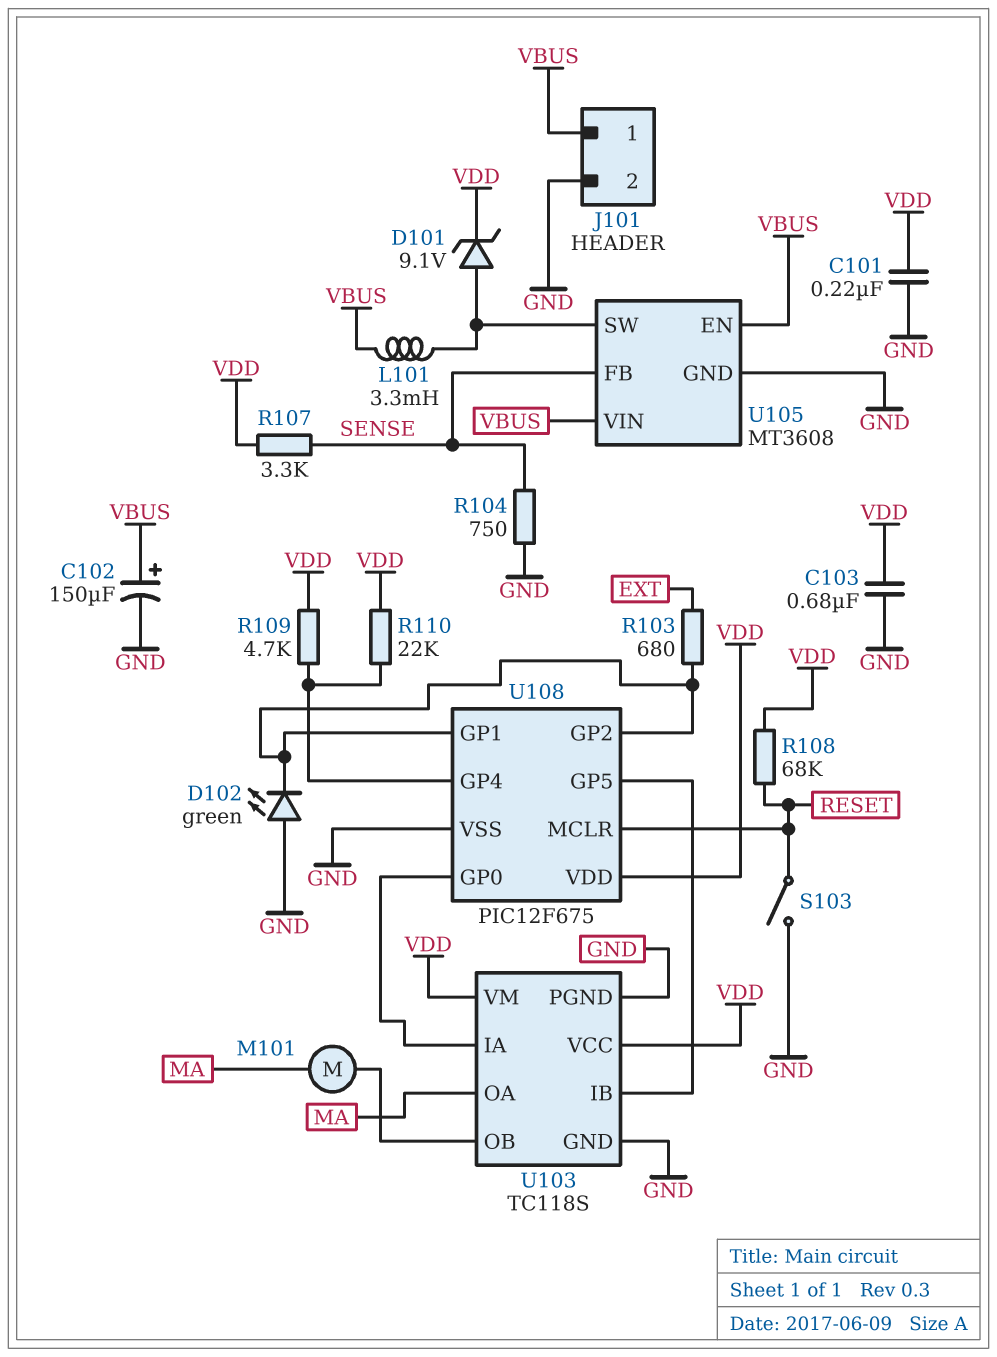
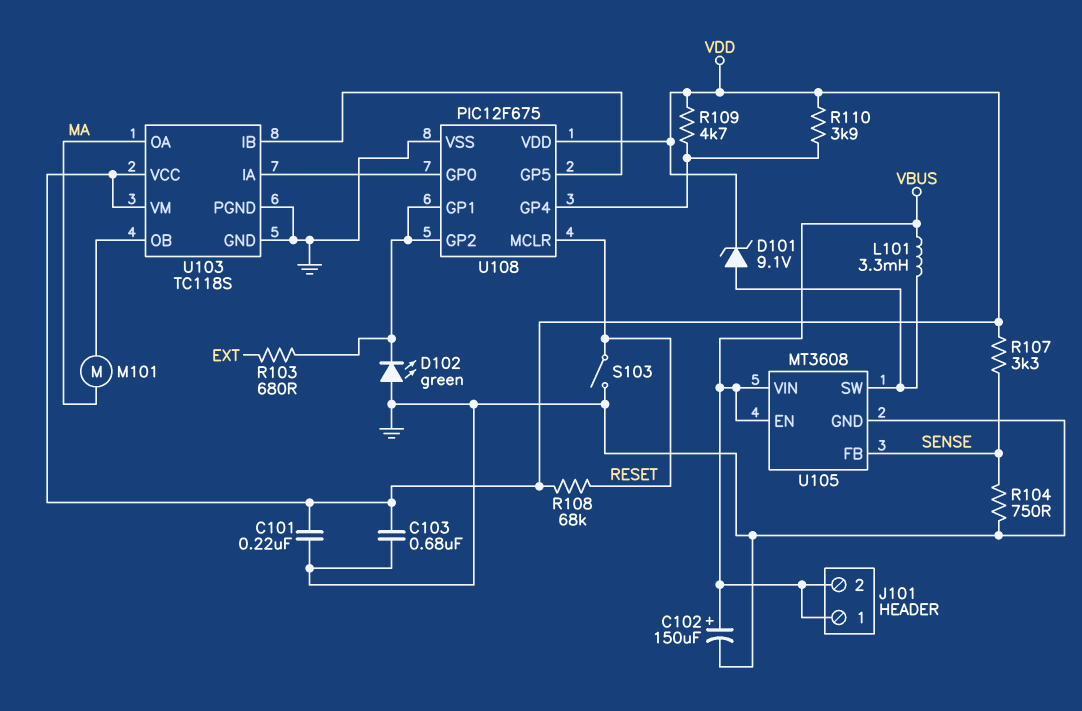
J101 pin 2: GND -> VBUS
R110: 22k (U108/GP4, VDD) -> 3.9k (U108/GP4, VDD)

